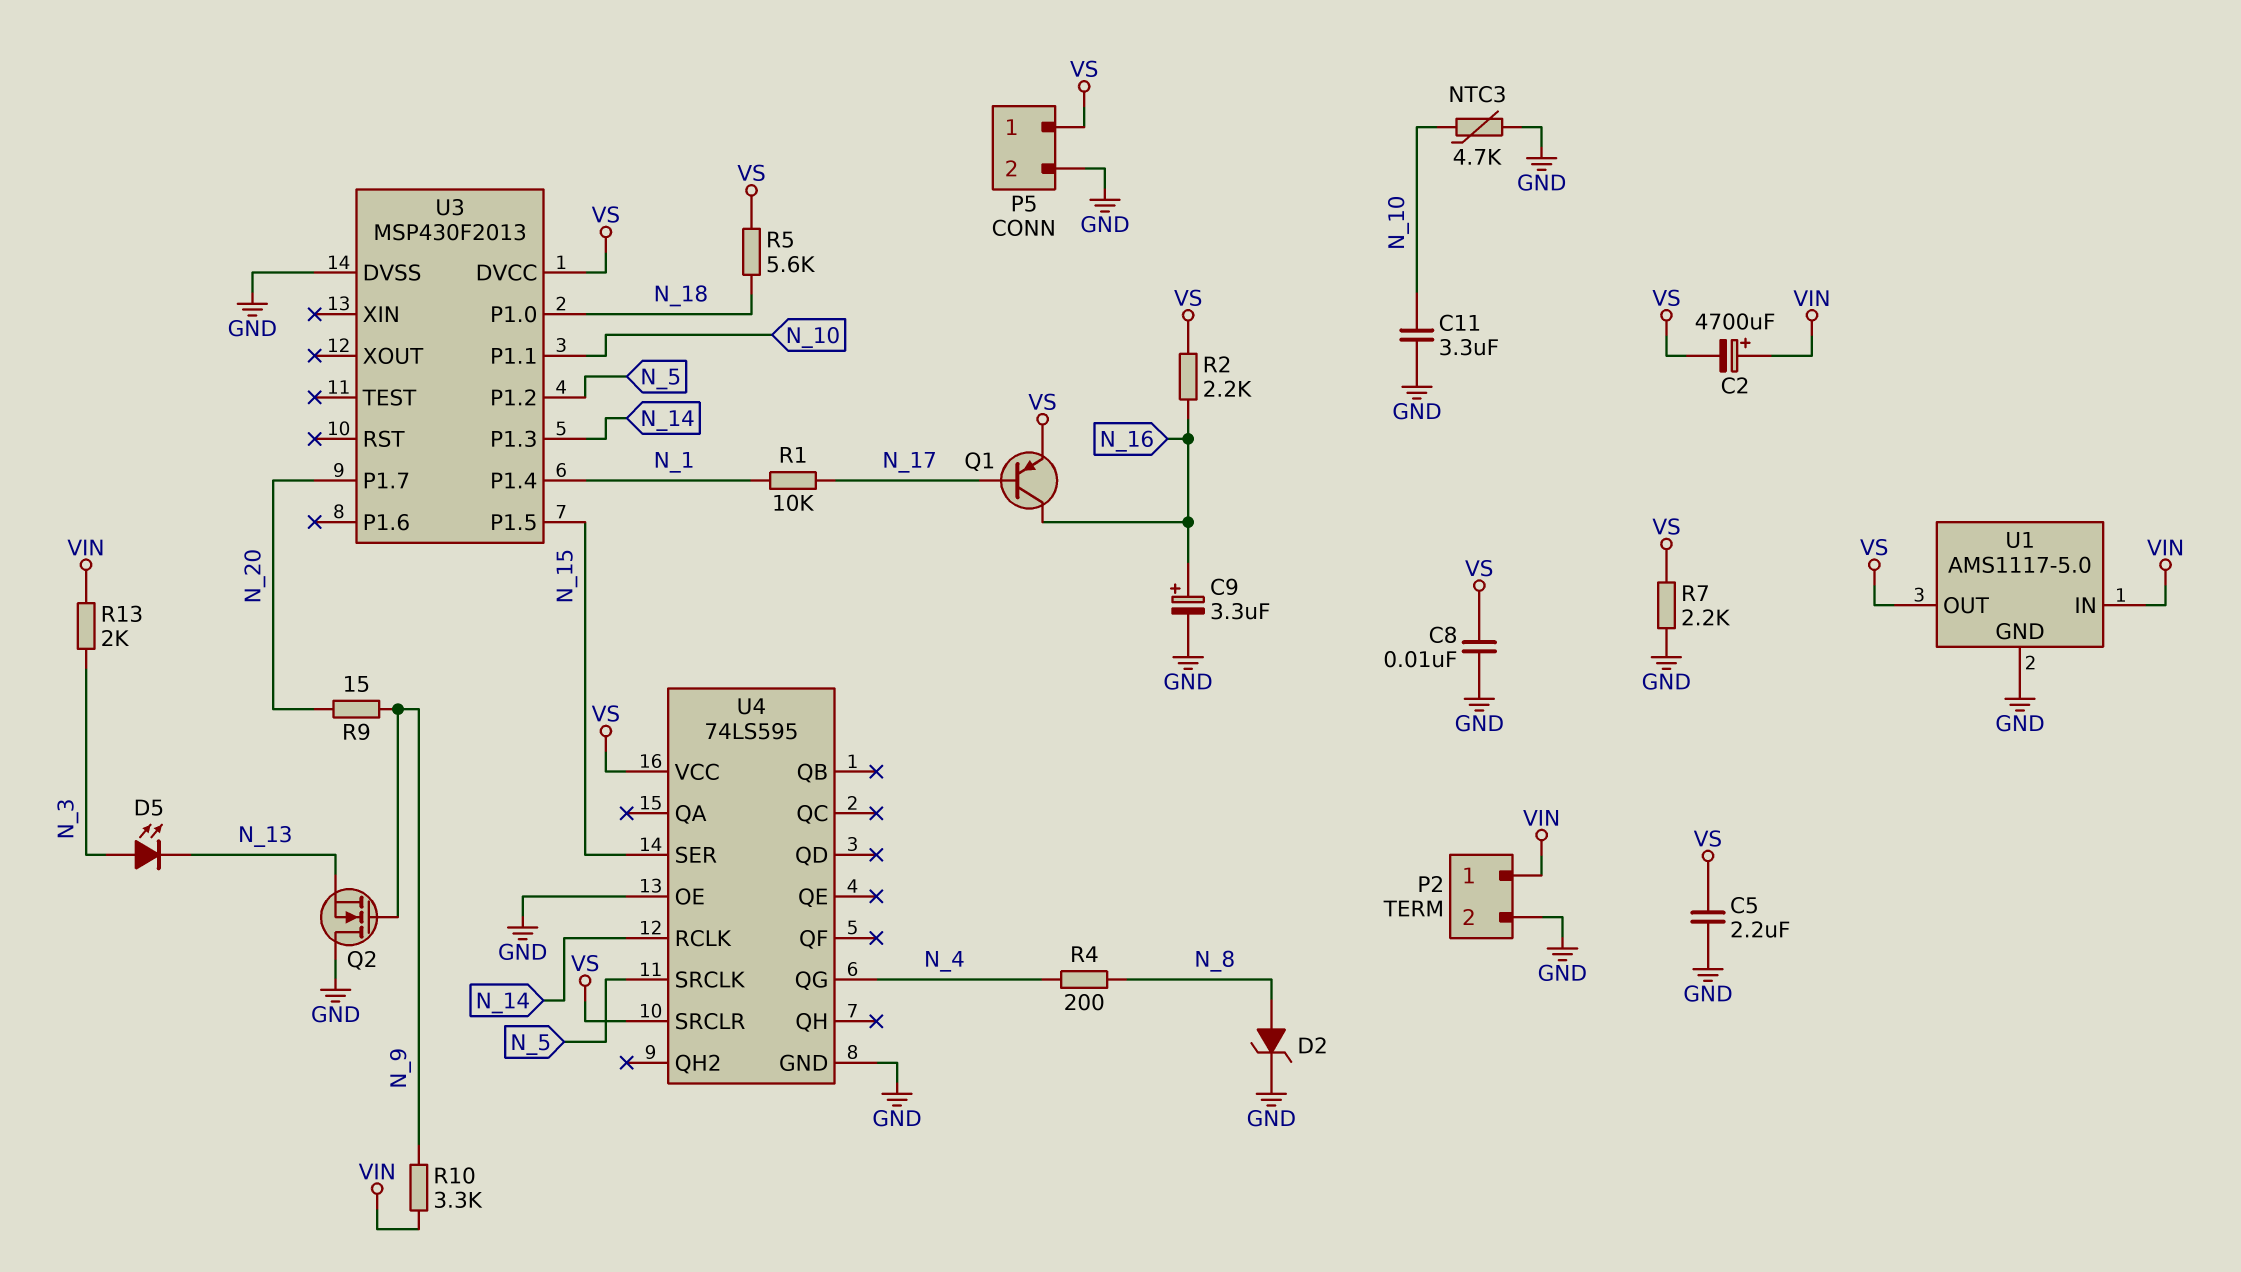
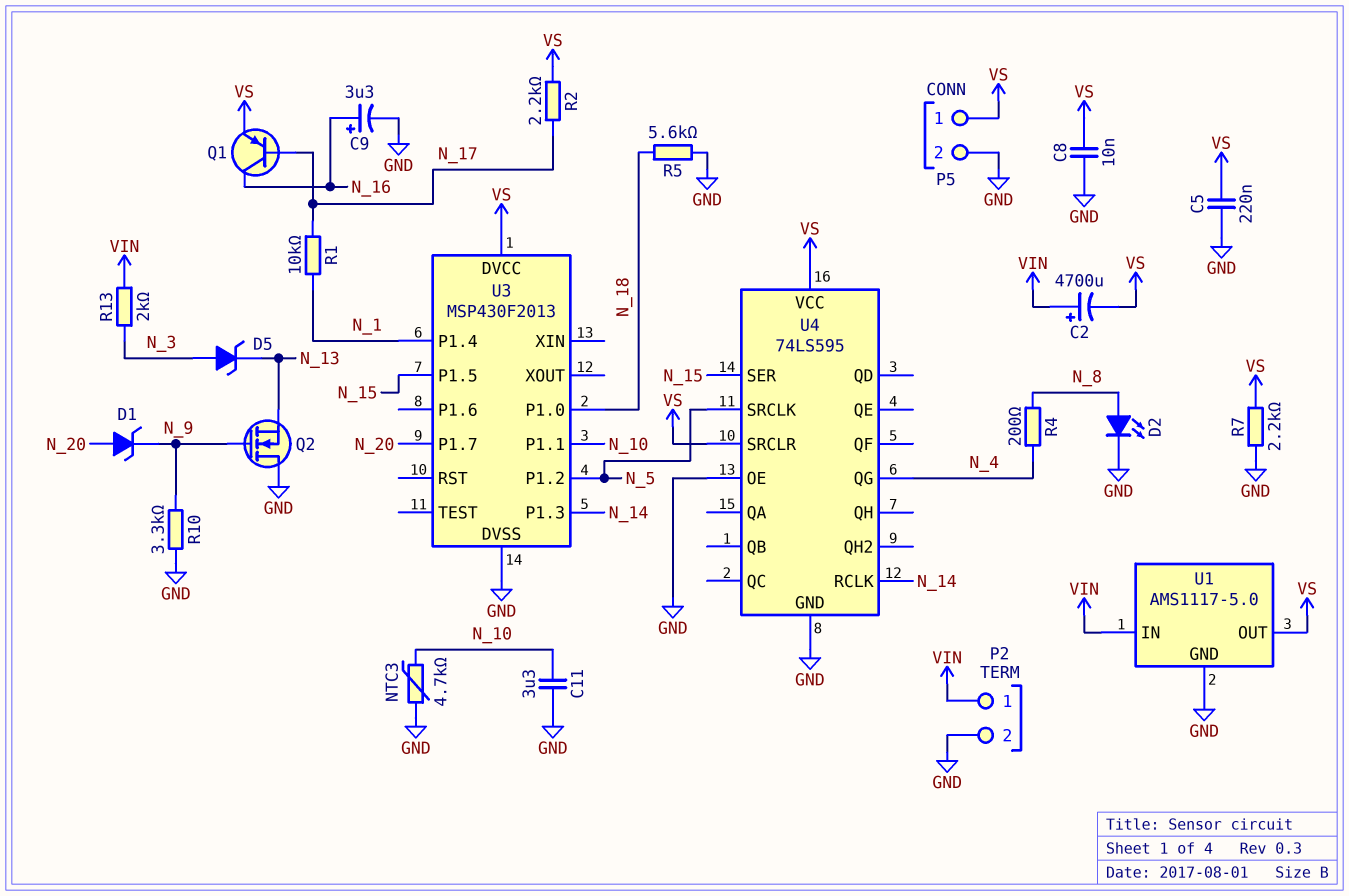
C5: 2.2uF (GND, VS) -> 220nF (GND, VS)
D1: none -> zener (A N_20, K N_9)
D2: zener (A N_8, K GND) -> LED (A N_8, K GND)
D5: LED (A N_3, K N_13) -> zener (A N_3, K N_13)
R2: 2.2k (N_16, VS) -> 2.2k (N_17, VS)
R5: 5.6k (N_18, VS) -> 5.6k (GND, N_18)
R9: 15 (N_9, N_20) -> none
R10: 3.3k (N_9, VIN) -> 3.3k (GND, N_9)

